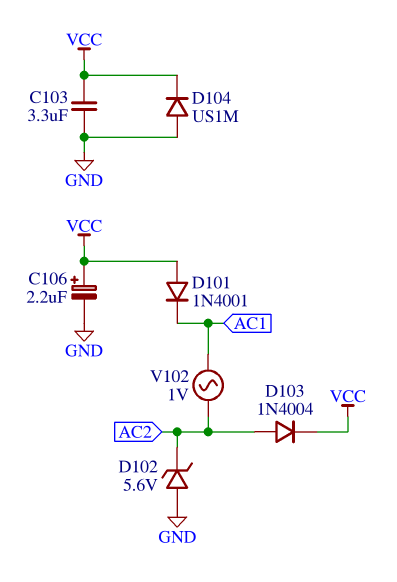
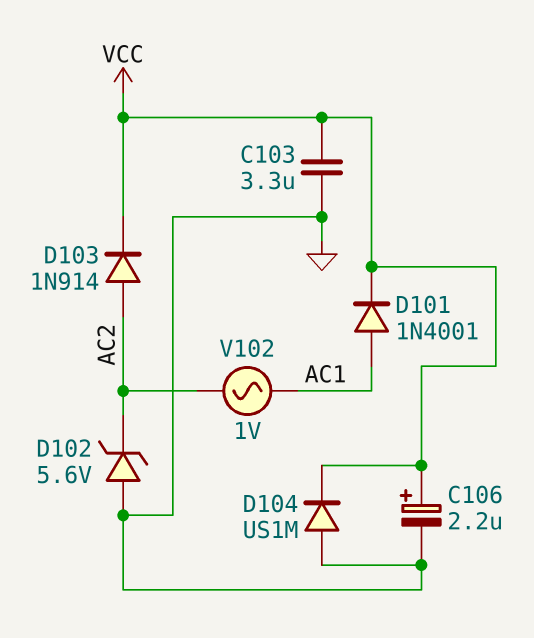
D101: diode 1N4001 (A VCC, K AC1) -> diode 1N4001 (A AC1, K VCC)
D103: diode 1N4004 (A AC2, K VCC) -> diode 1N914 (A AC2, K VCC)

